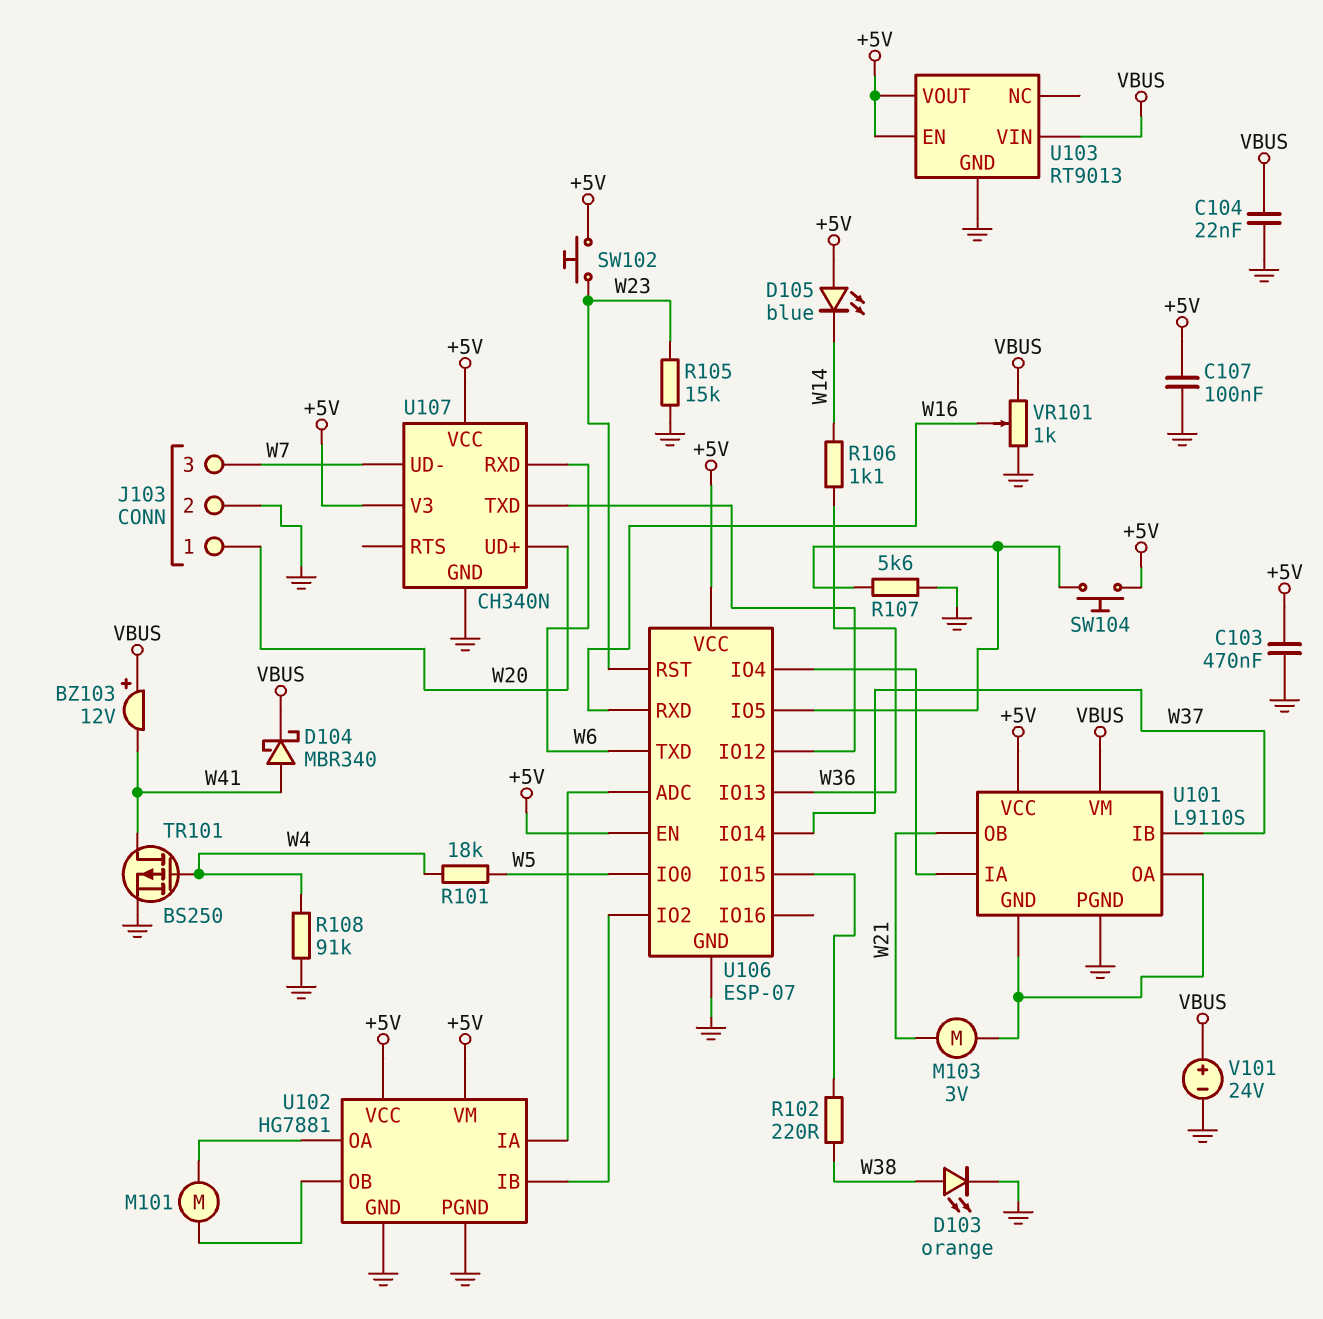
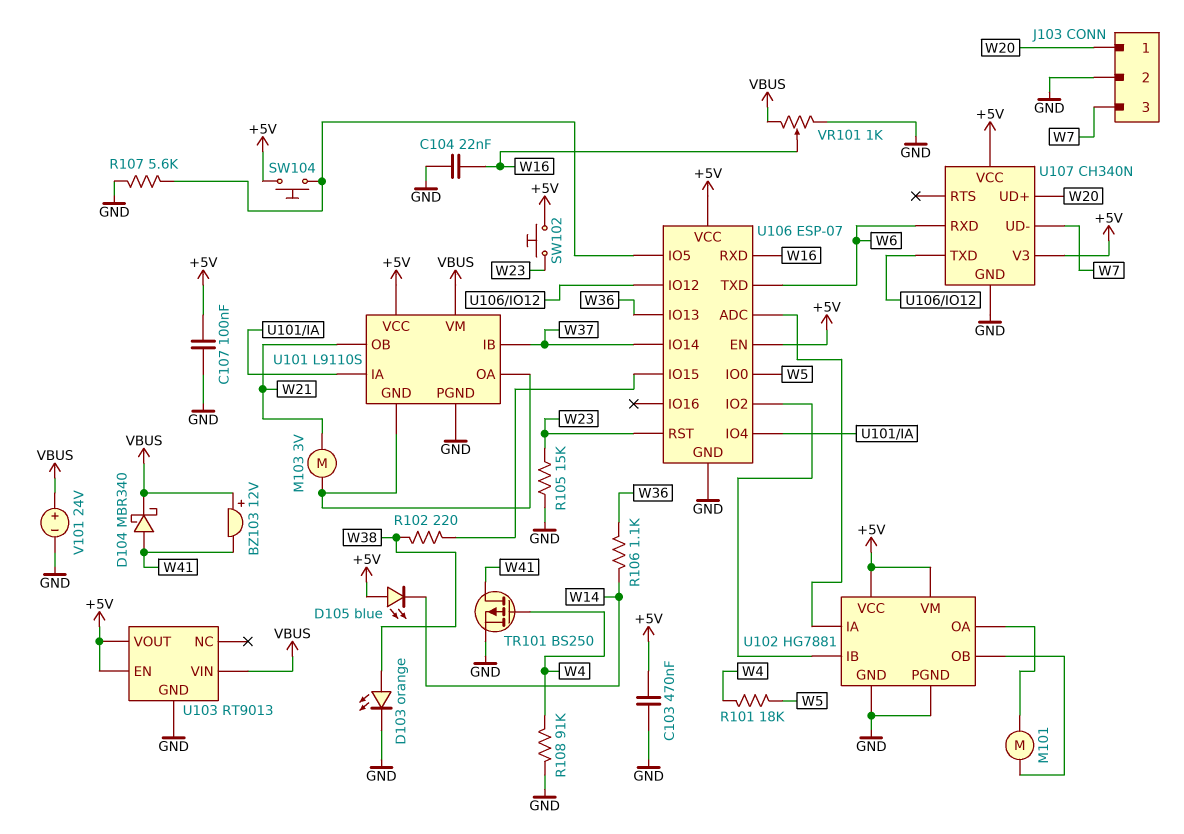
C104: 22nF (GND, VBUS) -> 22nF (GND, W16)

